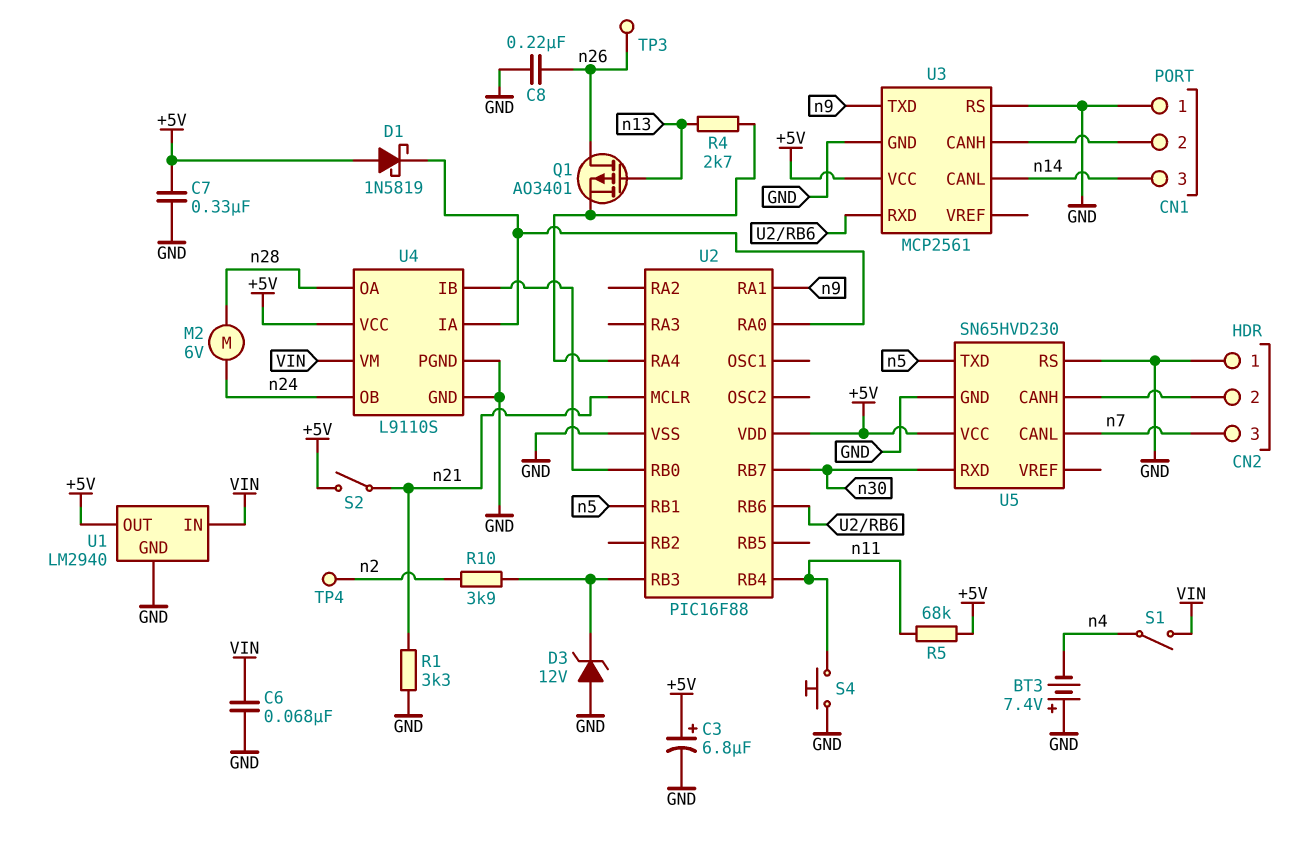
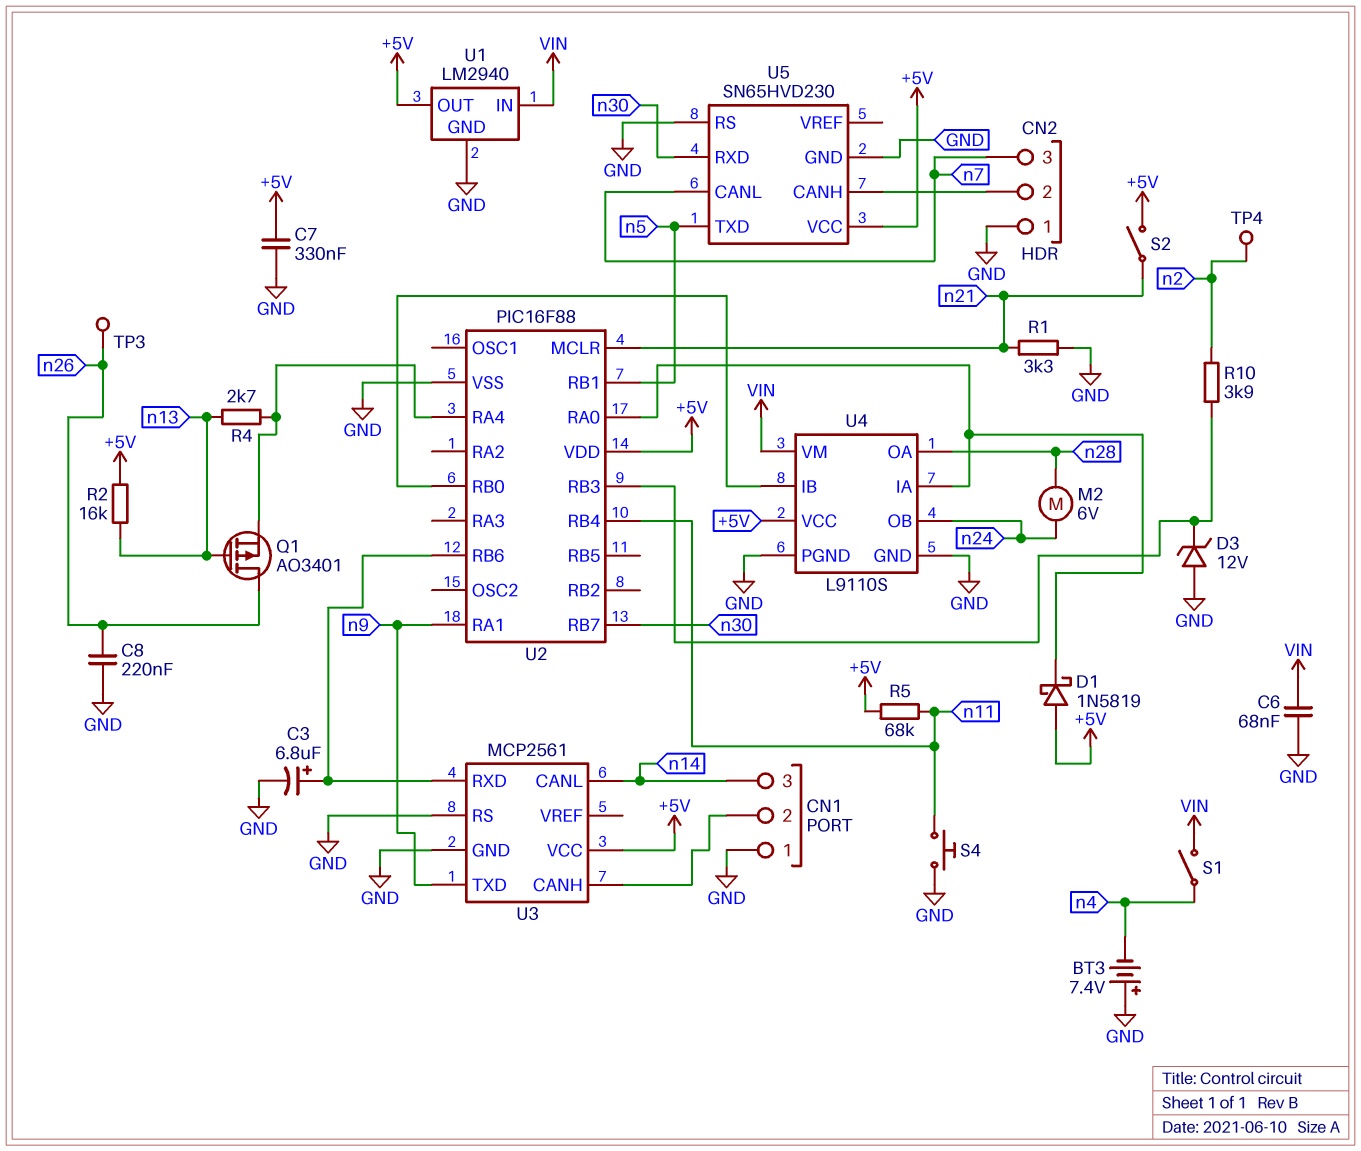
C3: 6.8uF (plus +5V, minus GND) -> 6.8uF (plus U2/RB6, minus GND)
R2: none -> 16k (+5V, n13)

